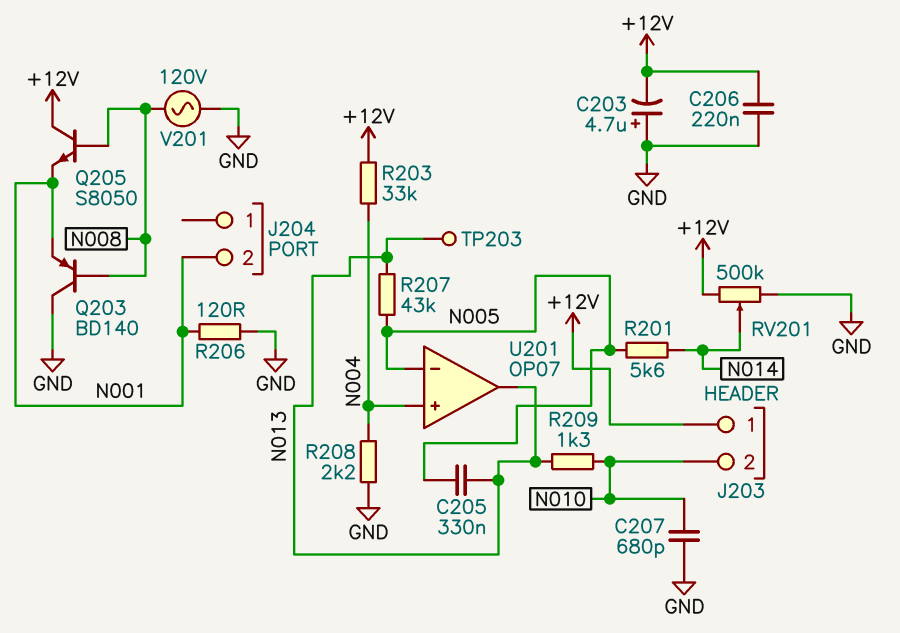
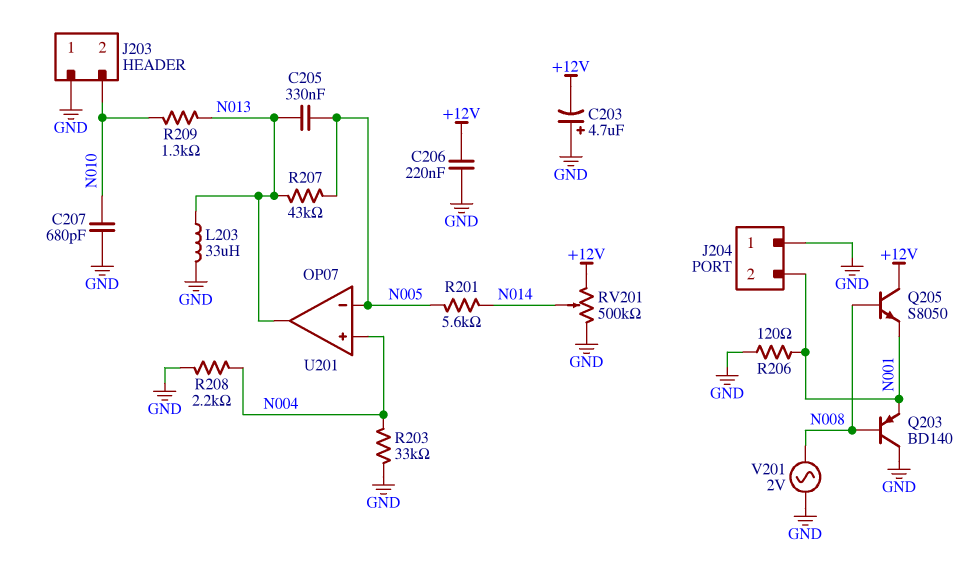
J203 pin 1: +12V -> GND
J204 pin 1: none -> GND
L203: none -> 33uH (GND, N013)
R203: 33k (+12V, N004) -> 33k (GND, N004)
TP203: test point (N013) -> none
V201: AC 120V (GND, N008) -> AC 2V (GND, N008)

